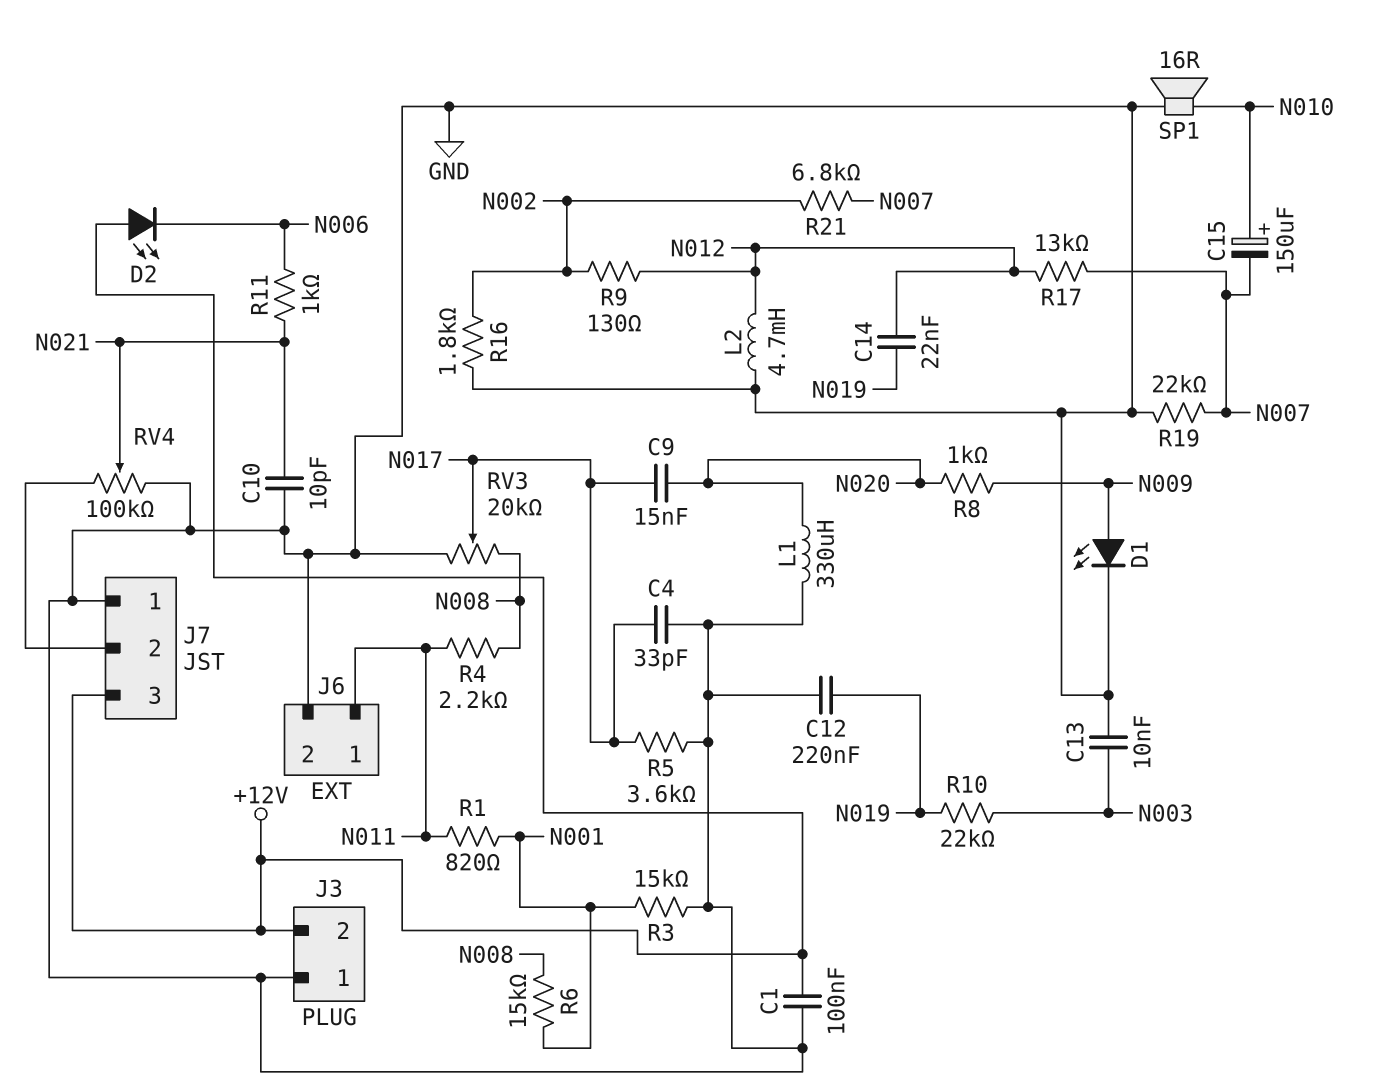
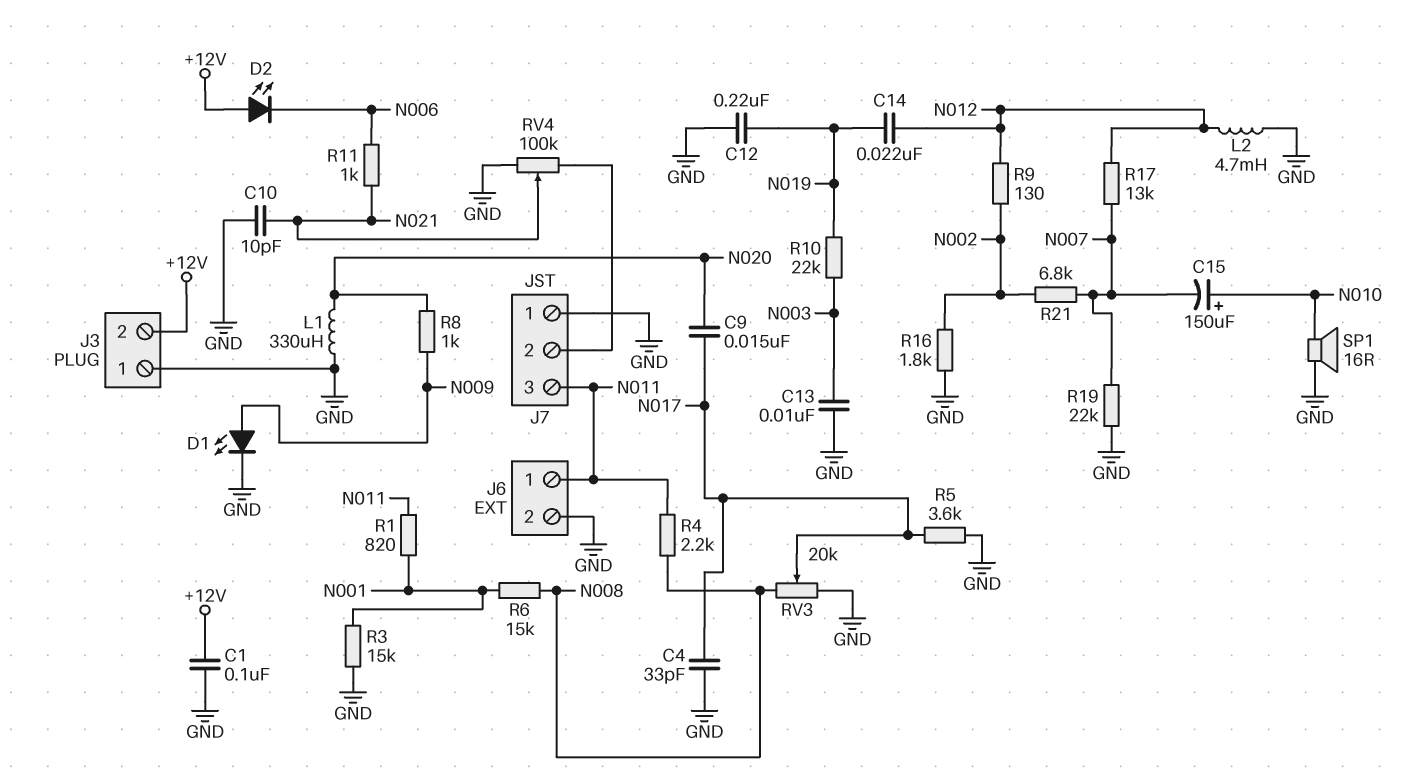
J7 pin 3: +12V -> N011

